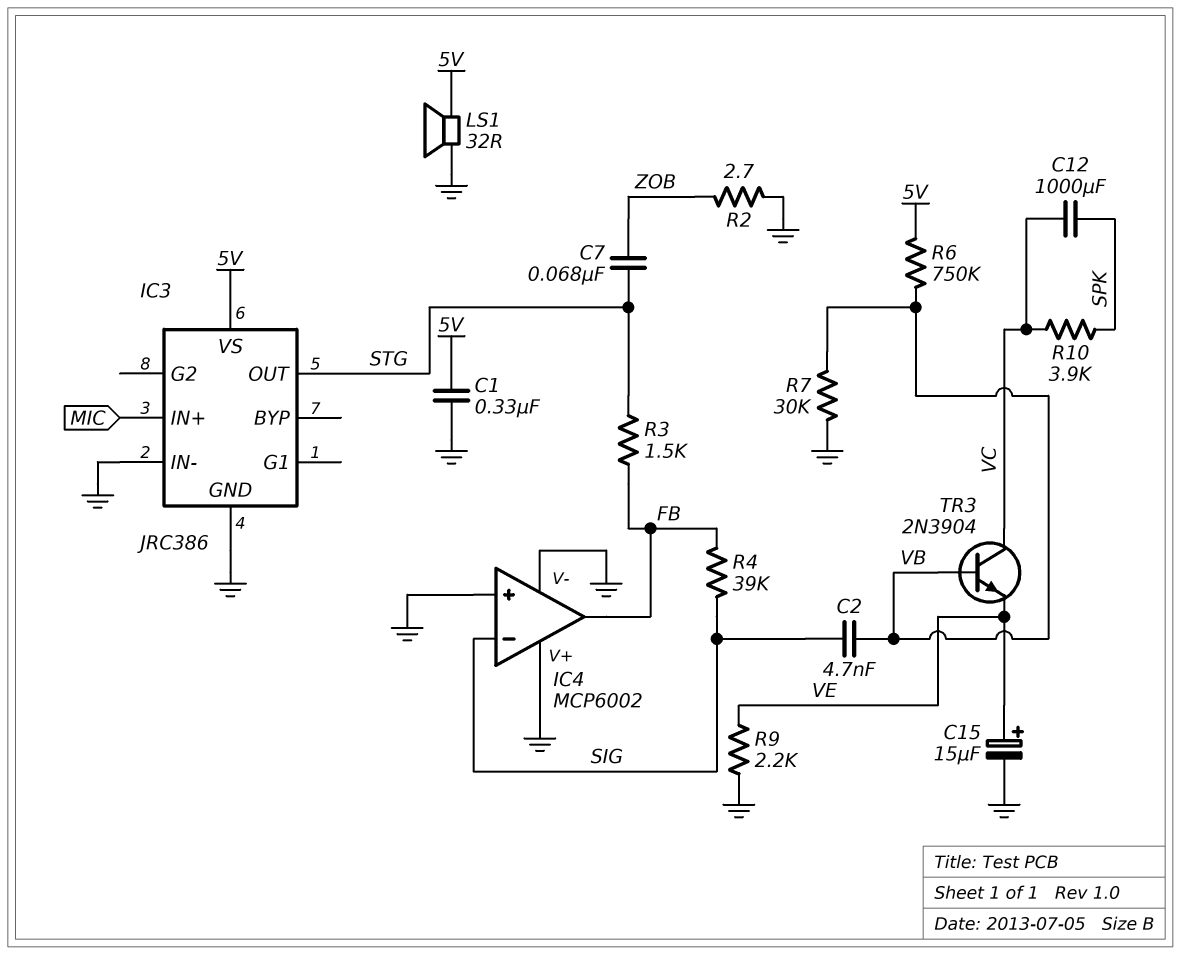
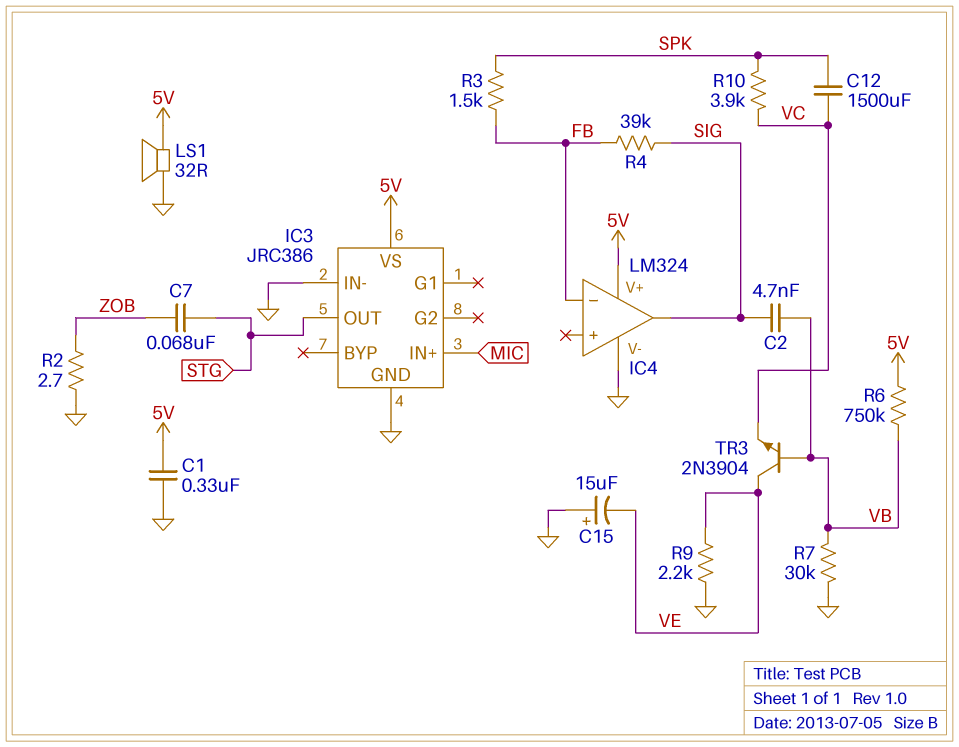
C12: 1000uF (SPK, VC) -> 1500uF (SPK, VC)
C15: 15uF (plus VE, minus GND) -> 15uF (plus GND, minus VE)
IC4: MCP6002 -> LM324
IC4 pin V+: GND -> 5V
IC4 pin in+: GND -> none
IC4 pin in-: SIG -> FB
IC4 pin out: FB -> SIG
R3: 1.5k (FB, STG) -> 1.5k (FB, SPK)
TR3: NPN 2N3904 (B VB, C VC, E VE) -> NPN 2N3904 (B VB, C VE, E VC)

